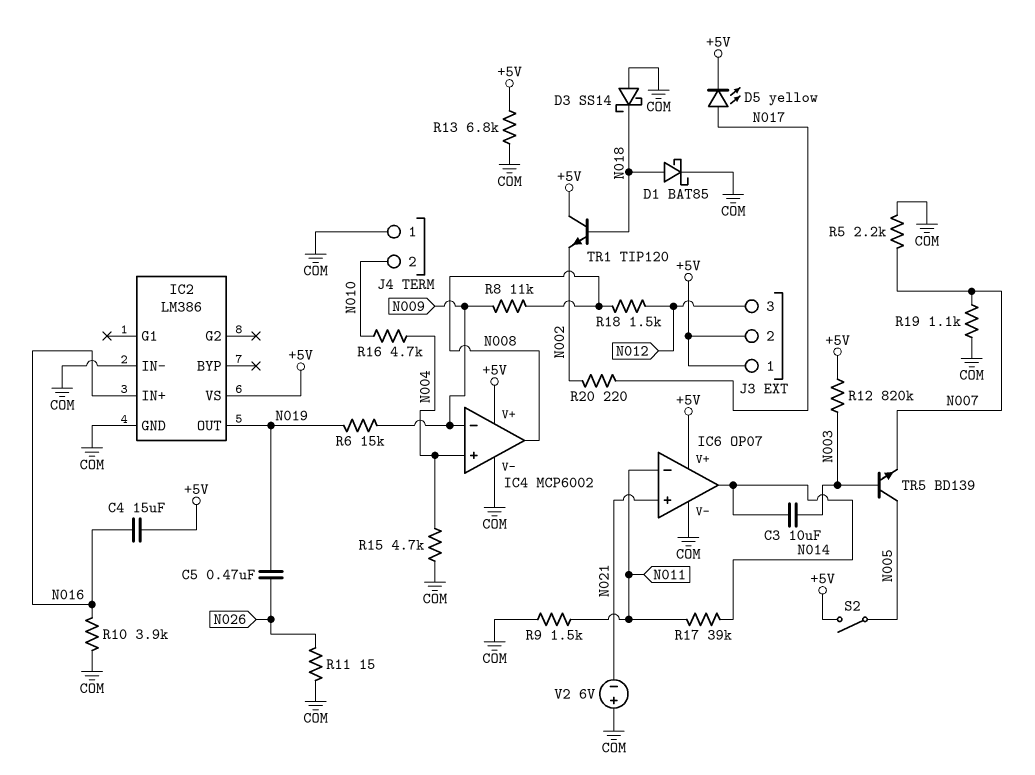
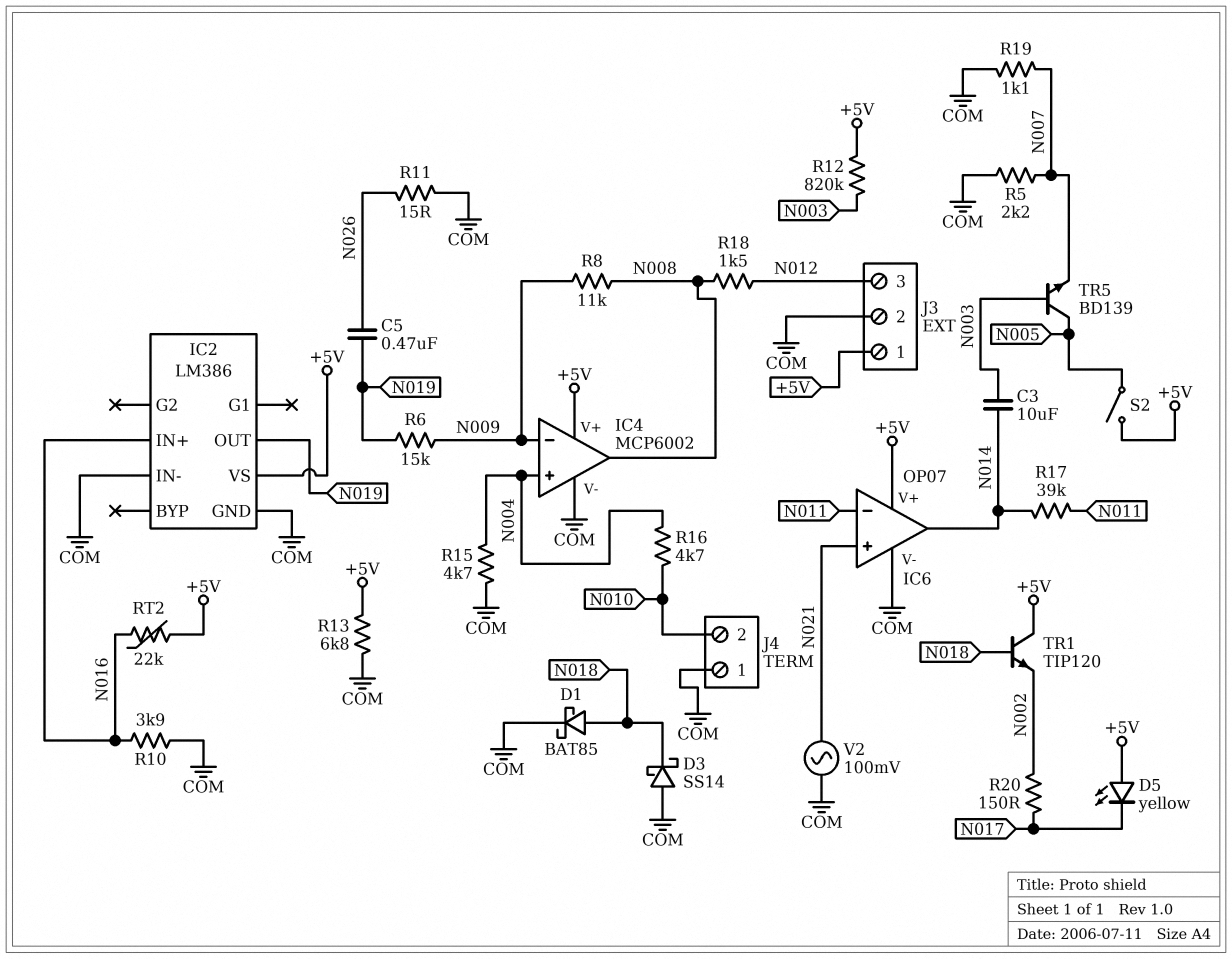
C4: 15uF (+5V, N016) -> none
D5: LED yellow (A N017, K +5V) -> LED yellow (A +5V, K N017)
J3 pin 2: +5V -> COM
R9: 1.5k (COM, N011) -> none
R20: 220 (N002, N017) -> 150 (N002, N017)
RT2: none -> 22k (+5V, N016)
V2: 6V (plus COM, minus N021) -> AC 100mV (COM, N021)

